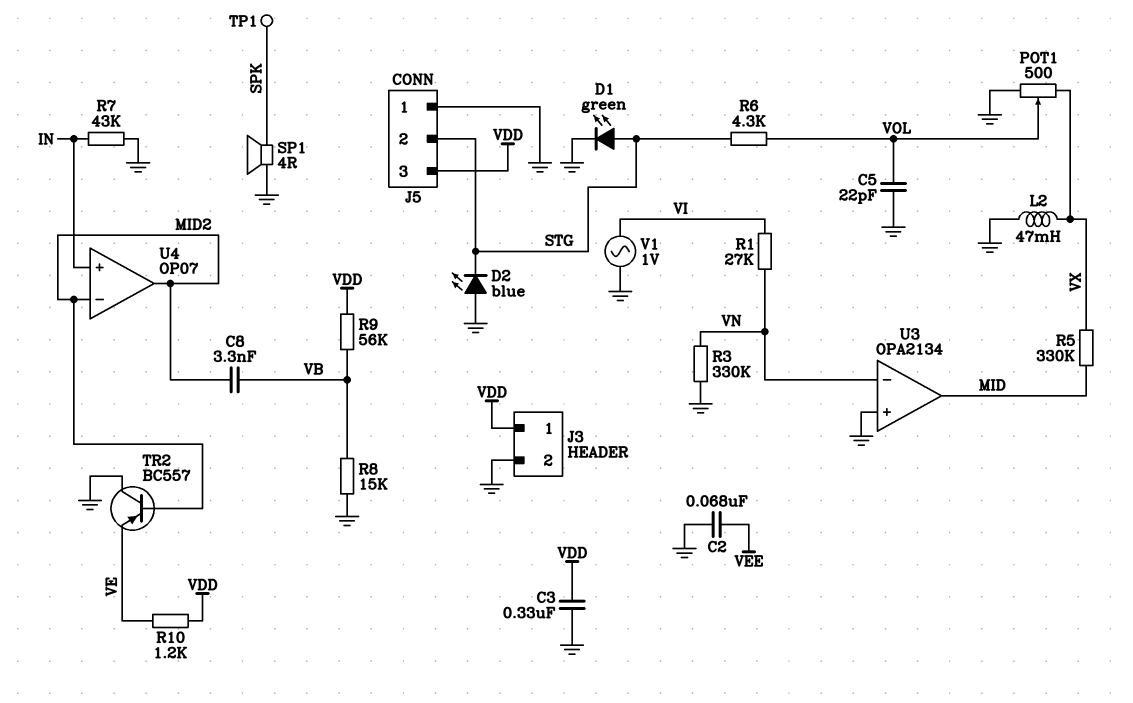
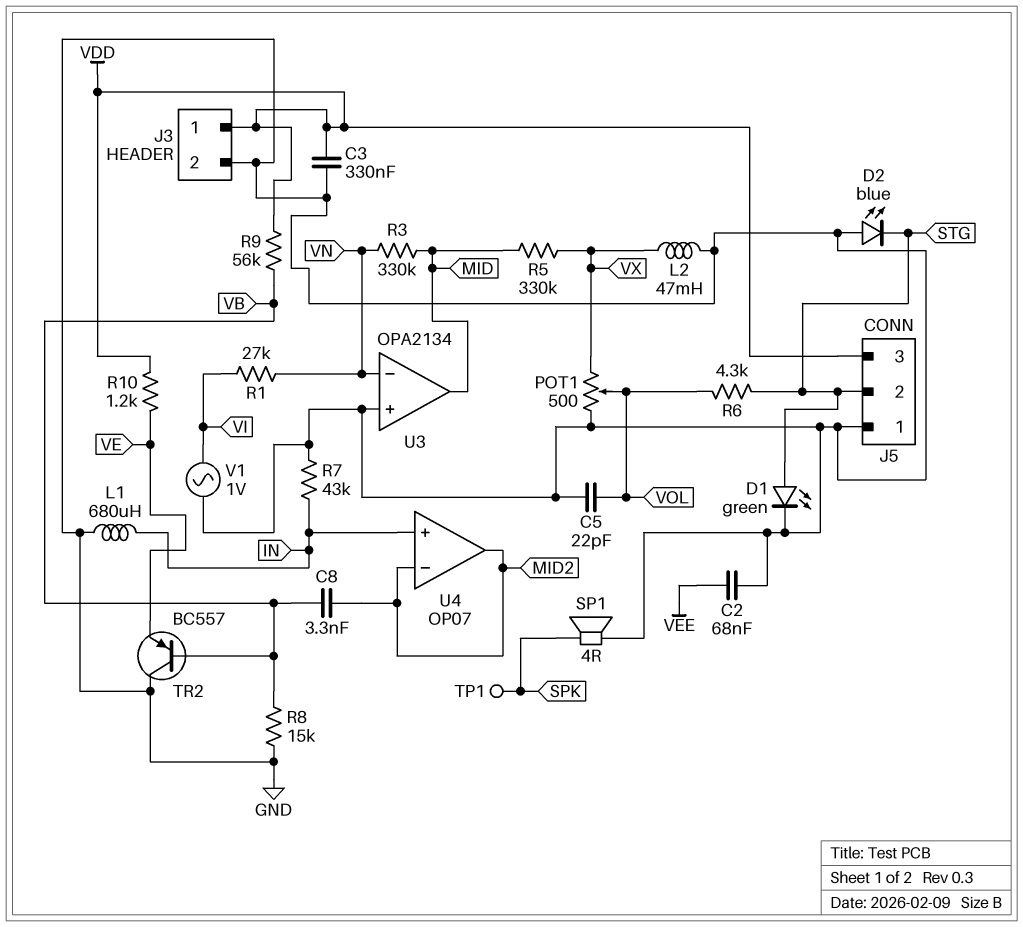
L1: none -> 680uH (GND, IN)
R3: 330k (GND, VN) -> 330k (MID, VN)
TR2: PNP BC557 (B MID2, C GND, E VE) -> PNP BC557 (B VB, C GND, E VE)

